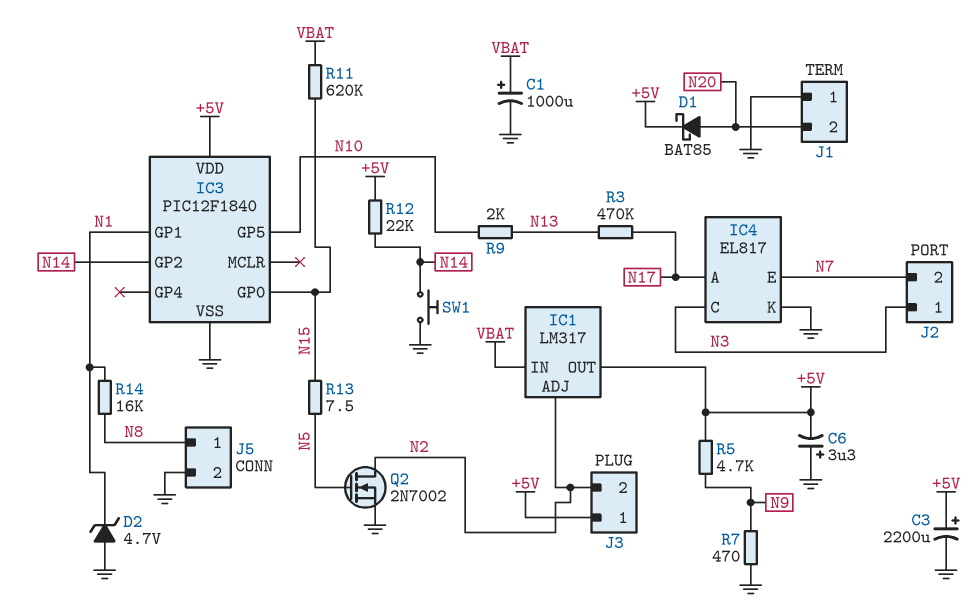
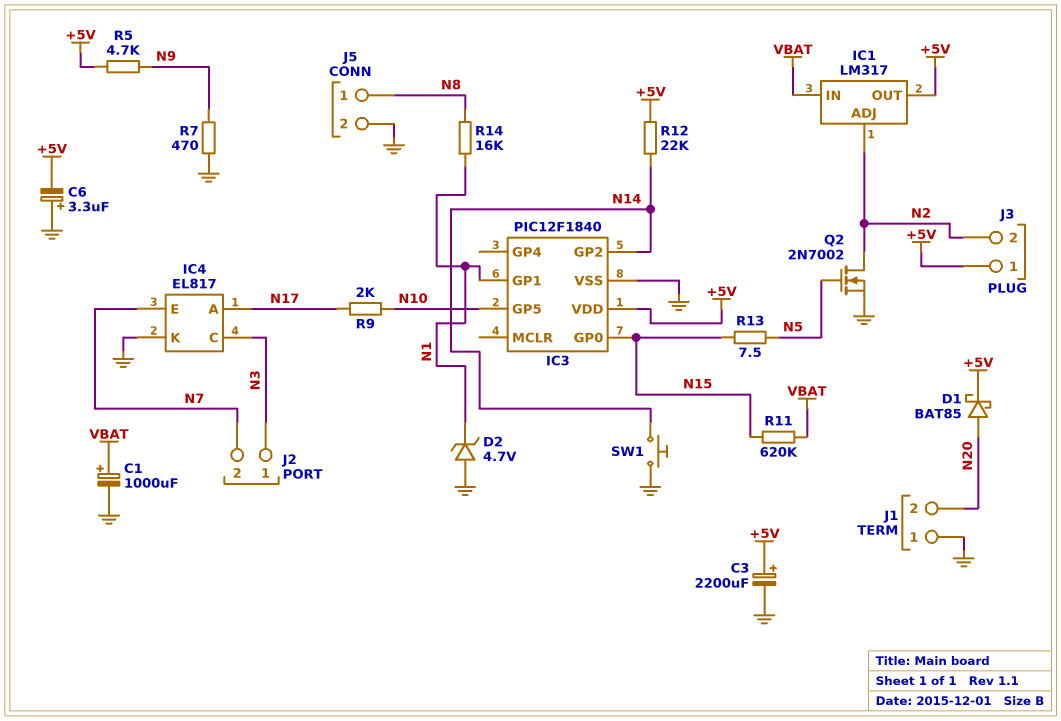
R3: 470k (N13, N17) -> none
R9: 2k (N10, N13) -> 2k (N10, N17)

